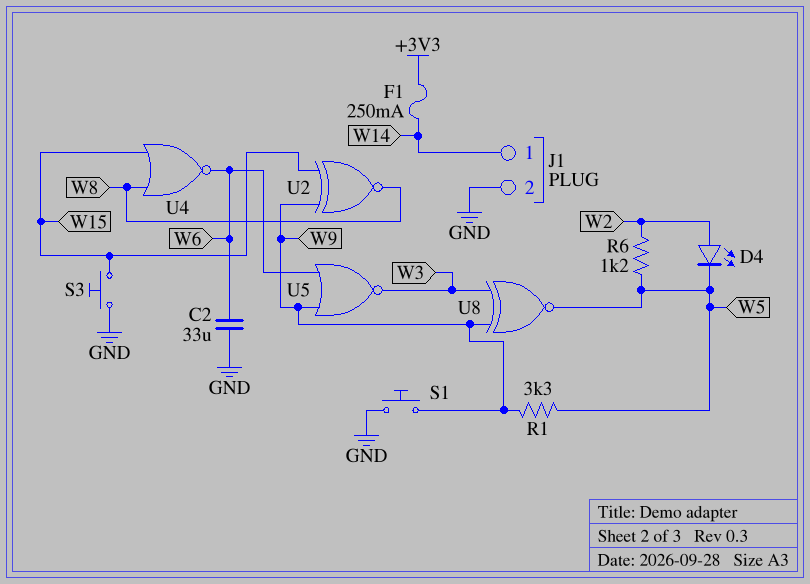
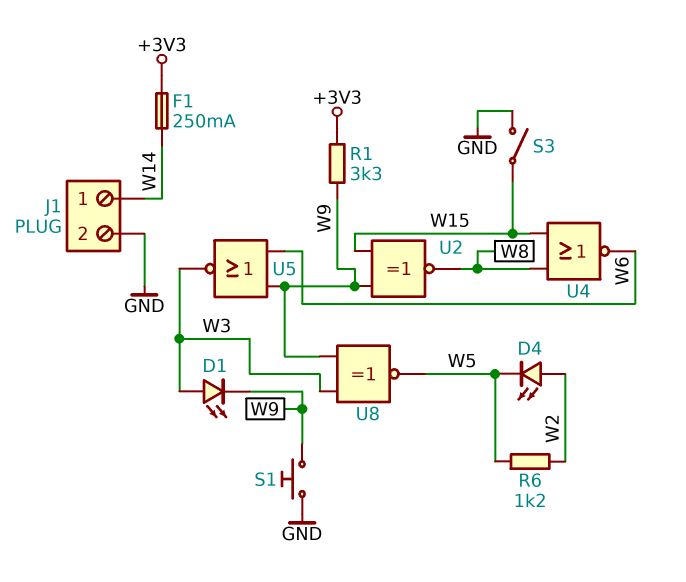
C2: 33uF (GND, W6) -> none
D1: none -> LED (A W3, K W9)
R1: 3.3k (W5, W9) -> 3.3k (+3V3, W9)
S3: button (GND, W15) -> switch (GND, W15)

